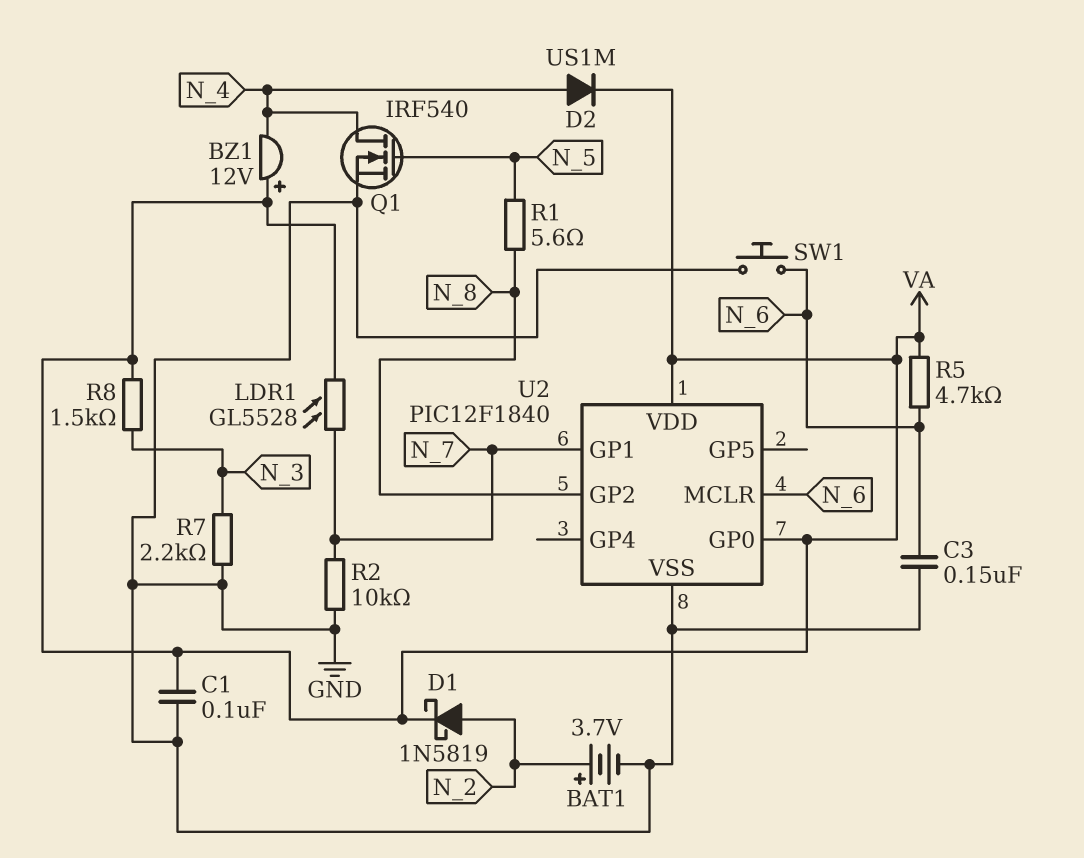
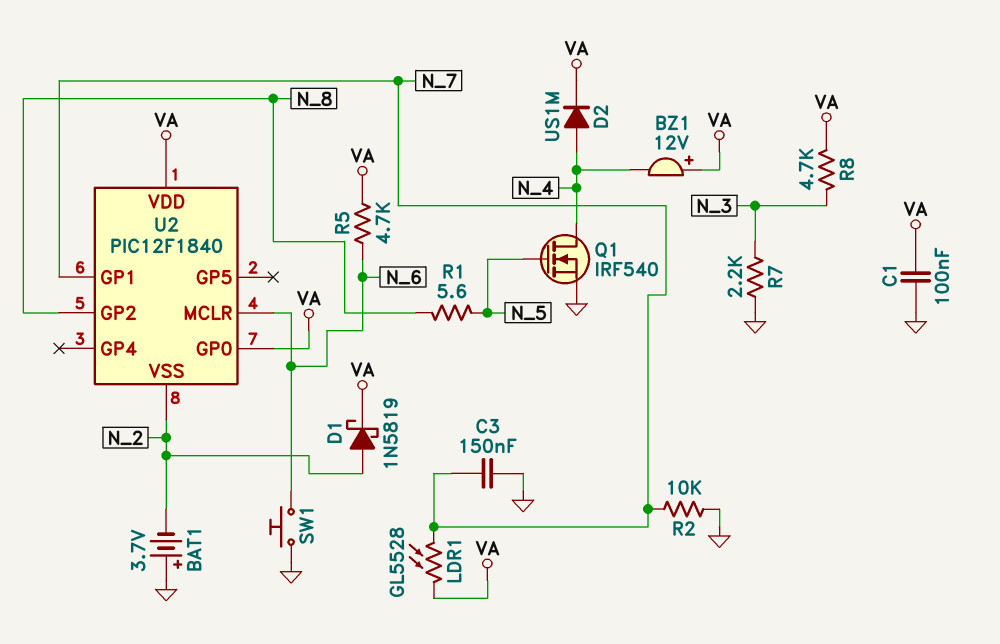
BAT1: 3.7V (plus N_2, minus GND) -> 3.7V (plus GND, minus N_2)
C3: 150nF (GND, N_6) -> 150nF (GND, N_7)
R8: 1.5k (N_3, VA) -> 4.7k (N_3, VA)
U2 pin VSS: GND -> N_2

